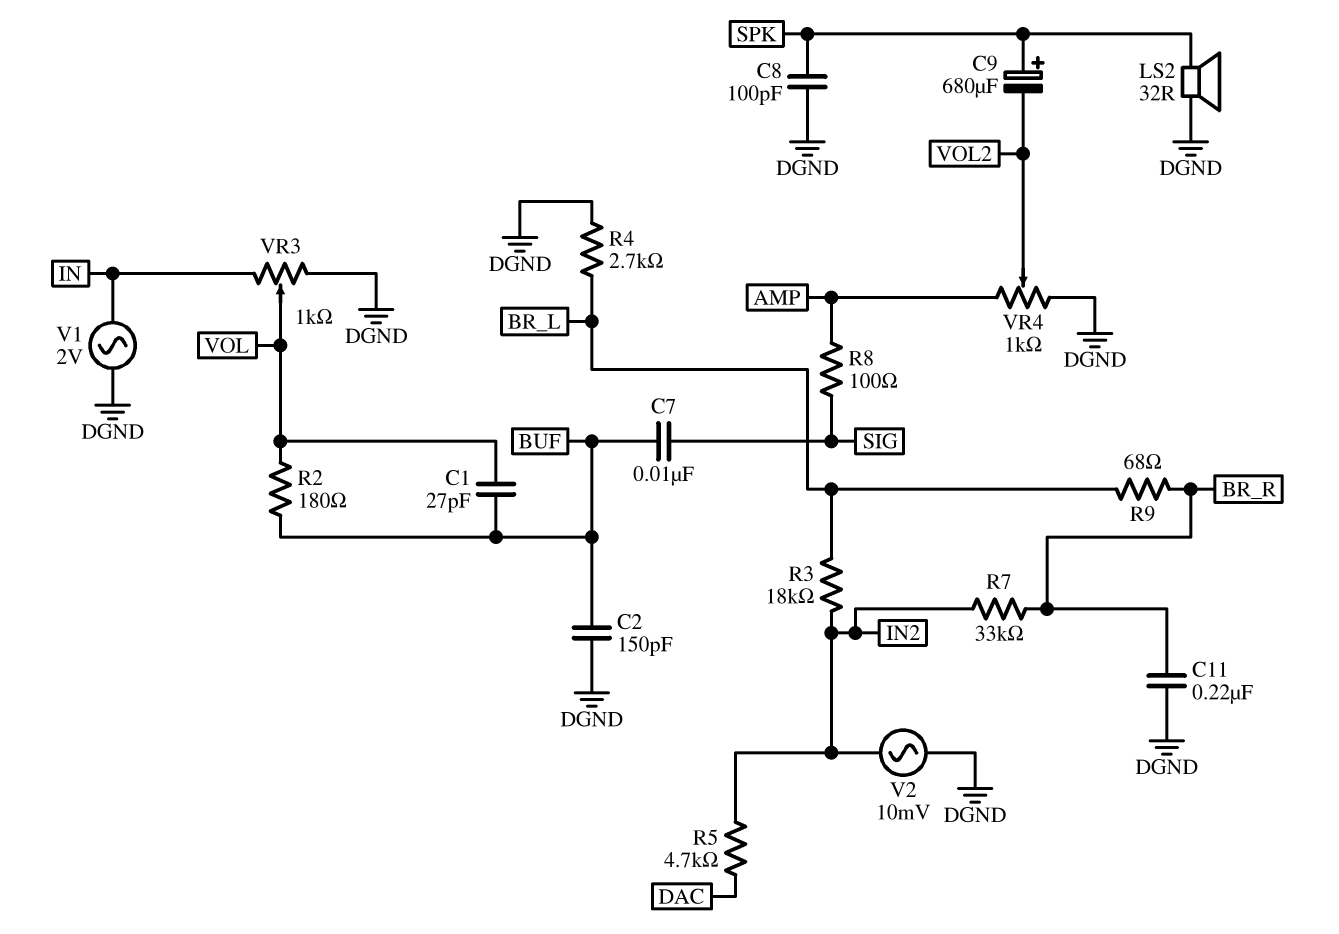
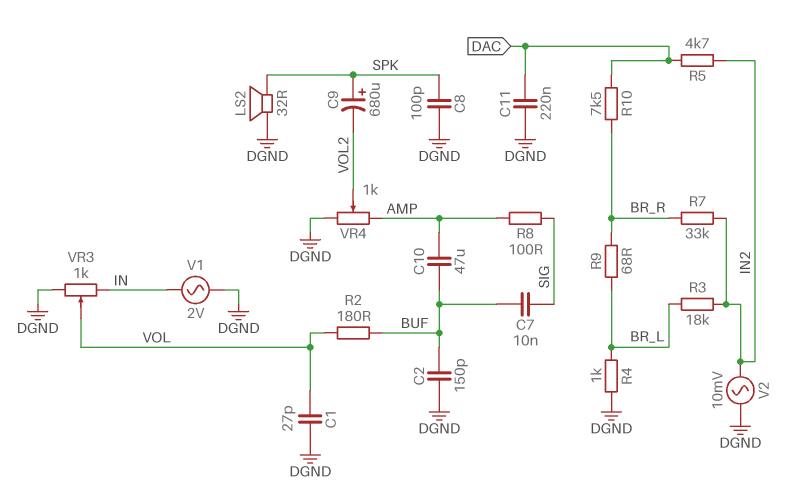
C1: 27pF (BUF, VOL) -> 27pF (DGND, VOL)
C10: none -> 47uF (AMP, BUF)
C11: 220nF (BR_R, DGND) -> 220nF (DAC, DGND)
R4: 2.7k (BR_L, DGND) -> 1k (BR_L, DGND)
R10: none -> 7.5k (BR_R, DAC)

